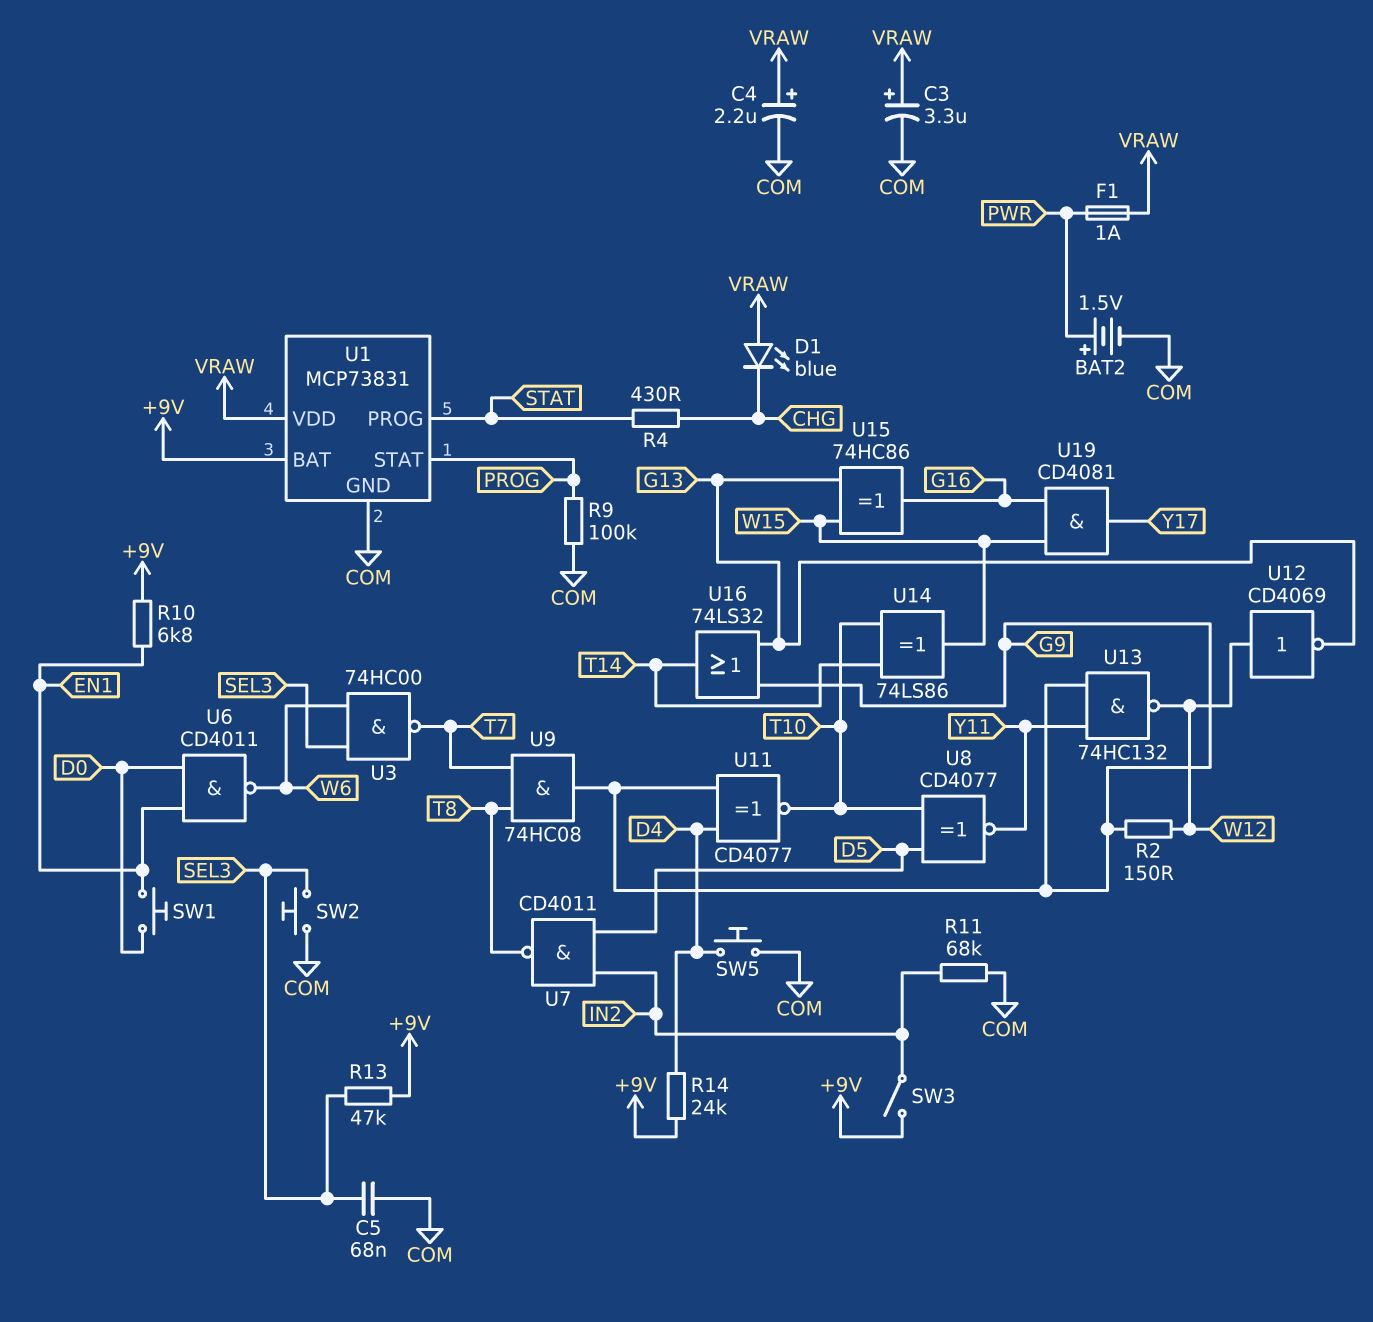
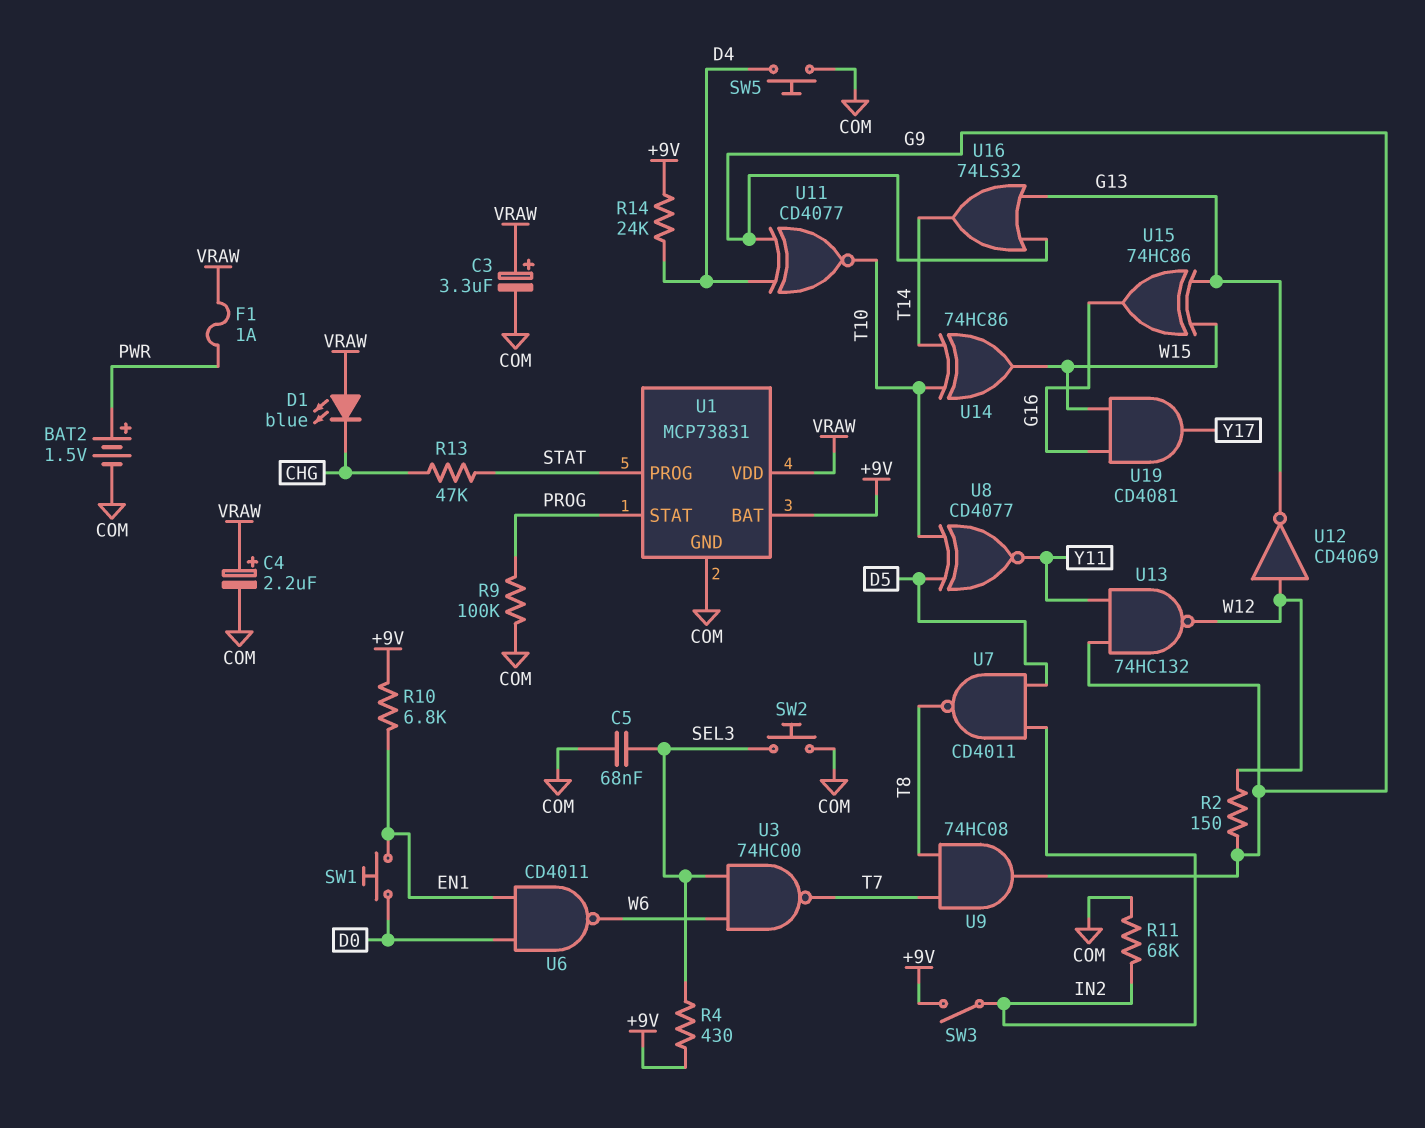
R4: 430 (CHG, STAT) -> 430 (+9V, SEL3)
R13: 47k (+9V, SEL3) -> 47k (CHG, STAT)
U14: XOR 74LS86 (in T10, in T14, out W15) -> XOR 74HC86 (in T10, in T14, out W15)

